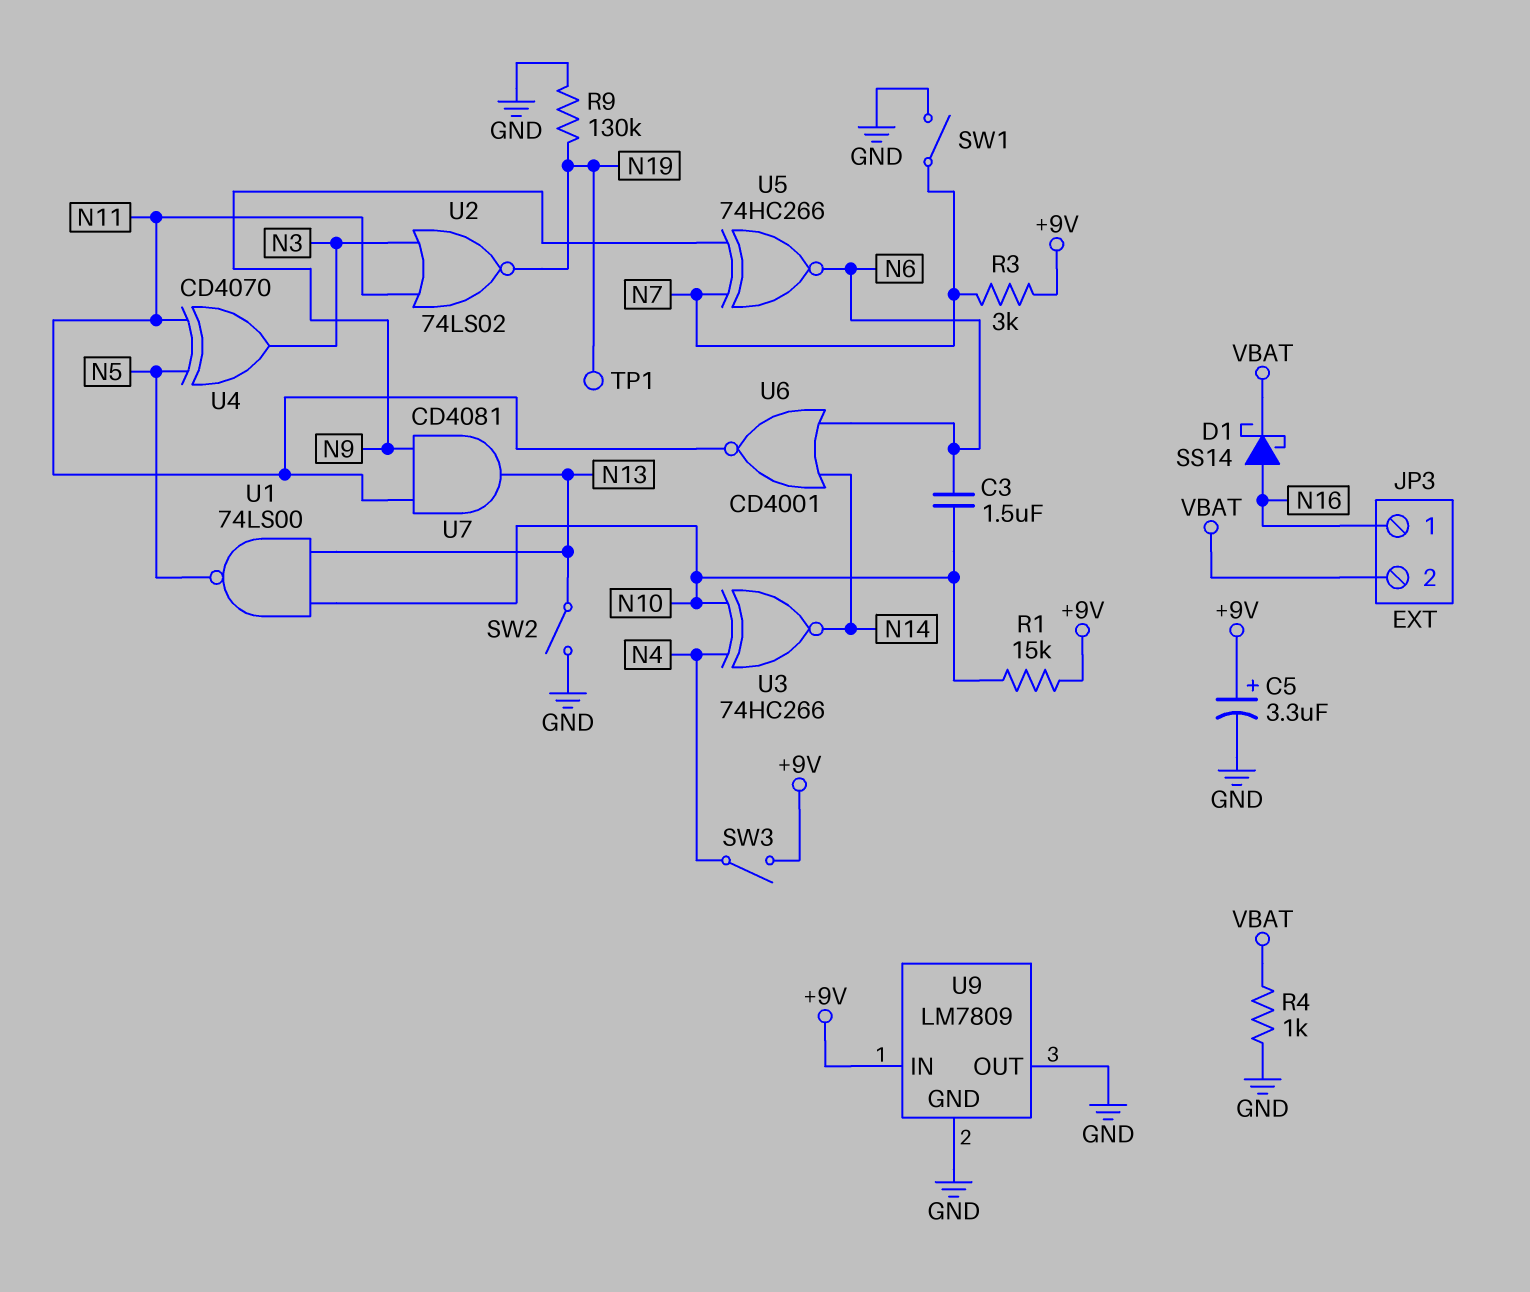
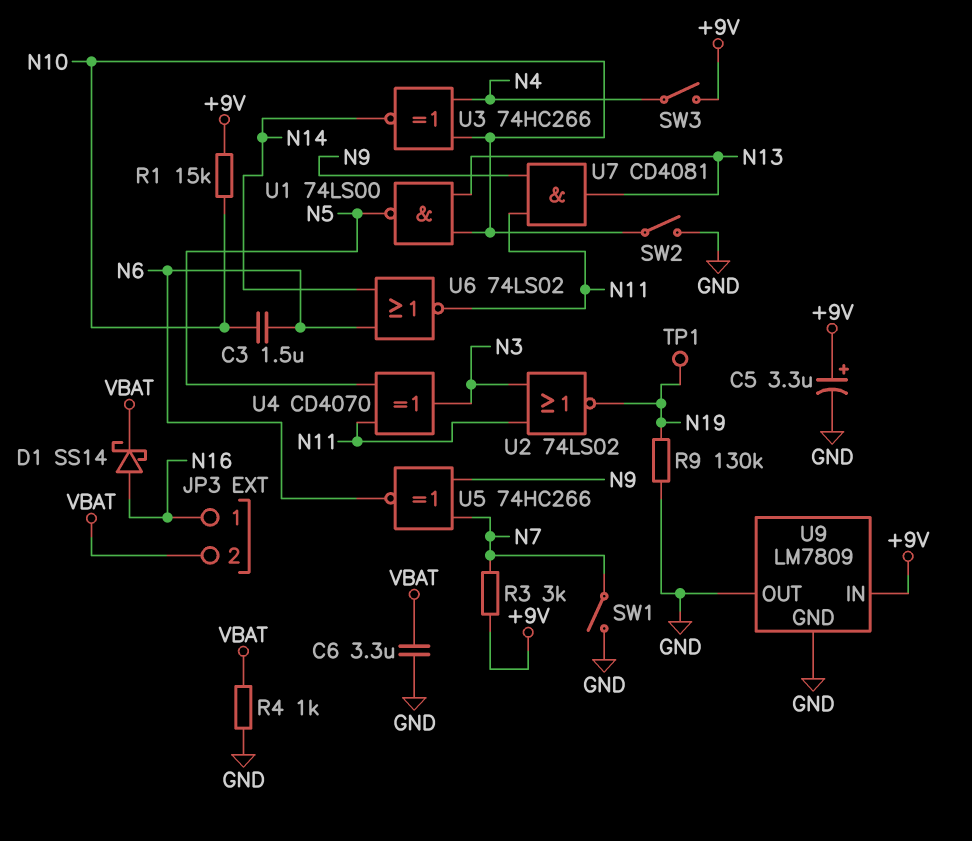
C6: none -> 3.3uF (GND, VBAT)
SW2: switch (GND, N13) -> switch (GND, N10)
U6: NOR CD4001 (in N6, in N14, out N11) -> NOR 74LS02 (in N6, in N14, out N11)

